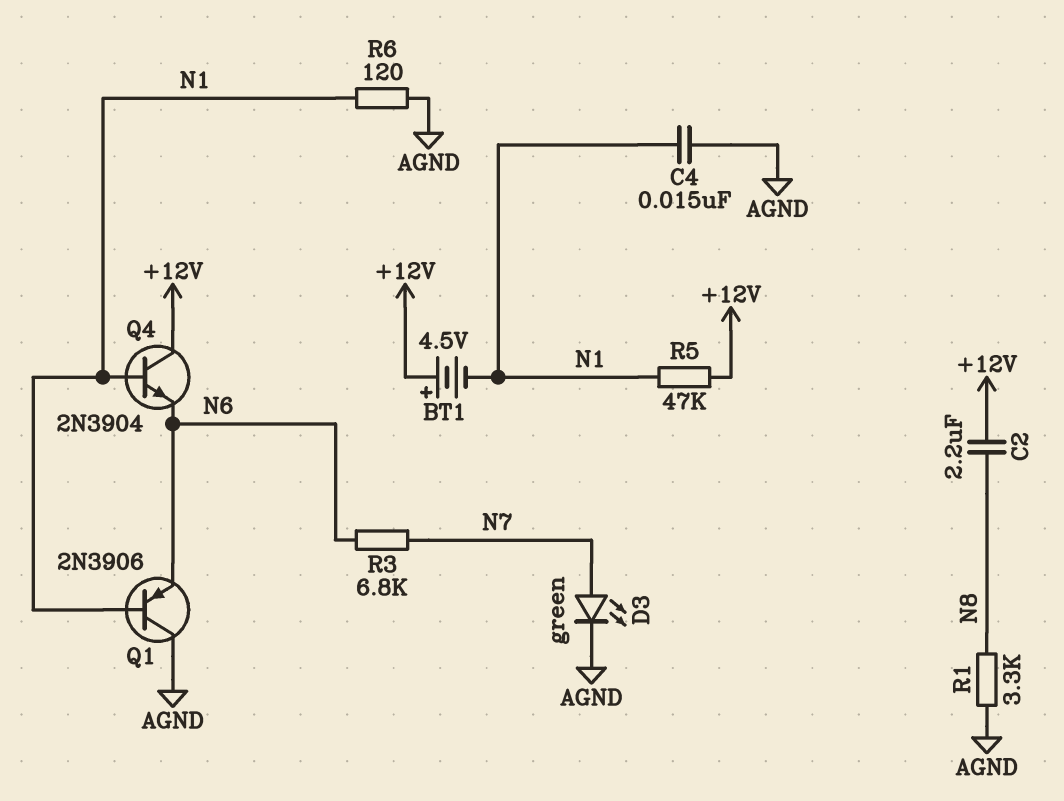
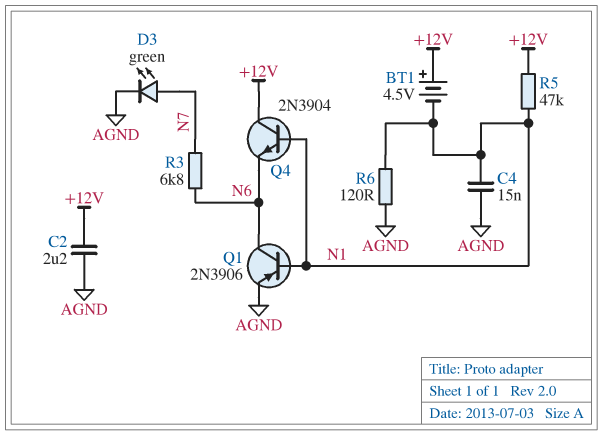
C2: 2.2uF (+12V, N8) -> 2.2uF (+12V, AGND)
Q1: PNP 2N3906 (B N1, C AGND, E N6) -> PNP 2N3906 (B N1, C N6, E AGND)
R1: 3.3k (AGND, N8) -> none

